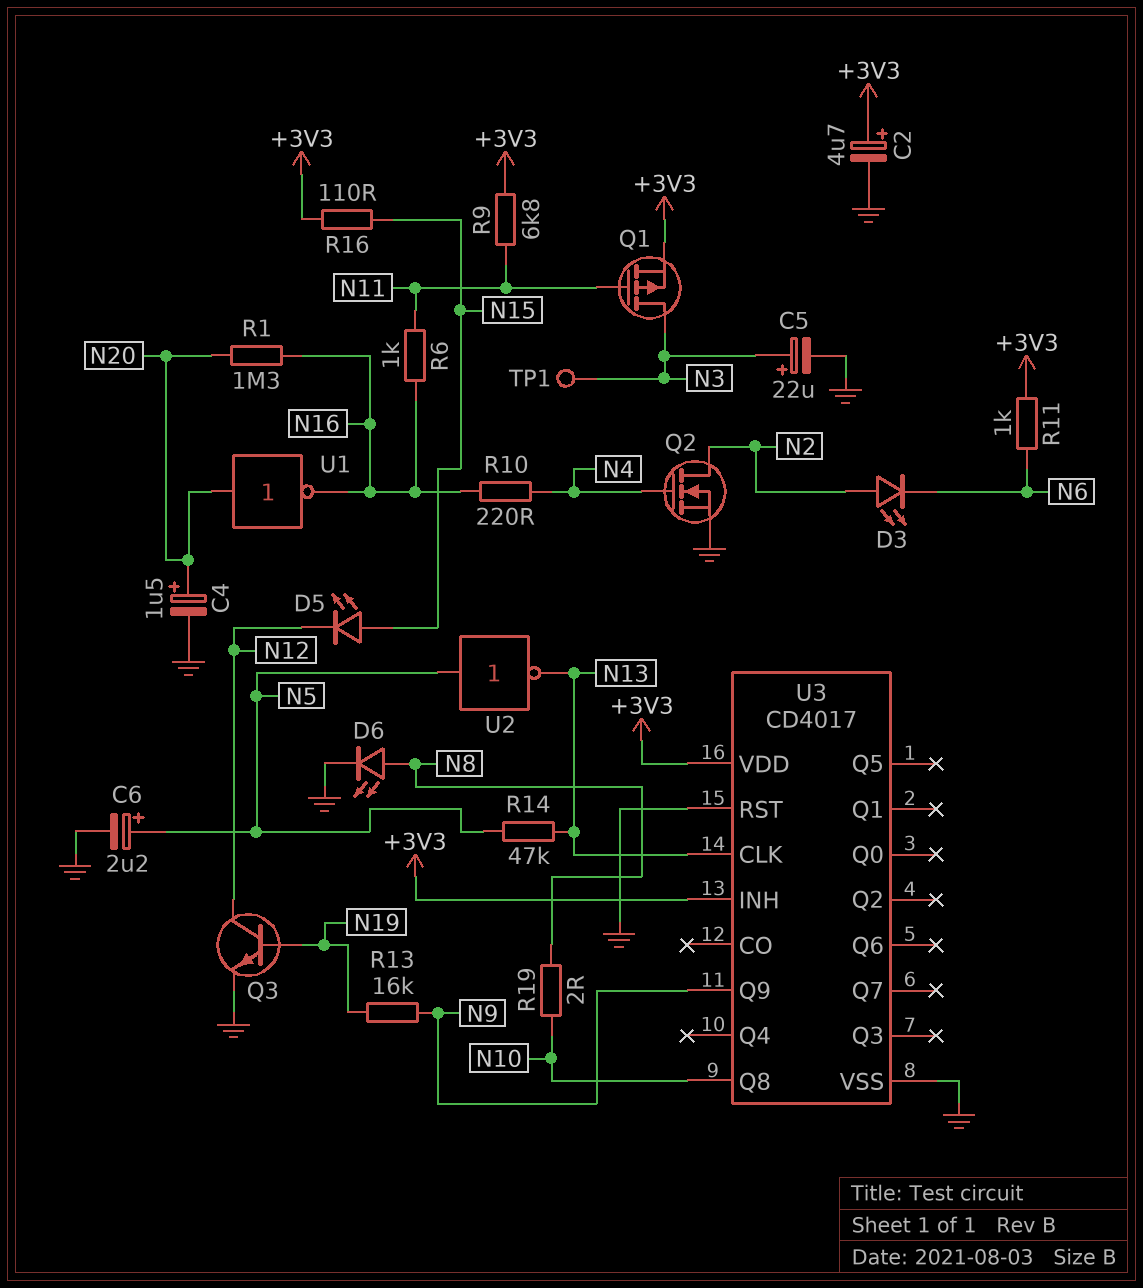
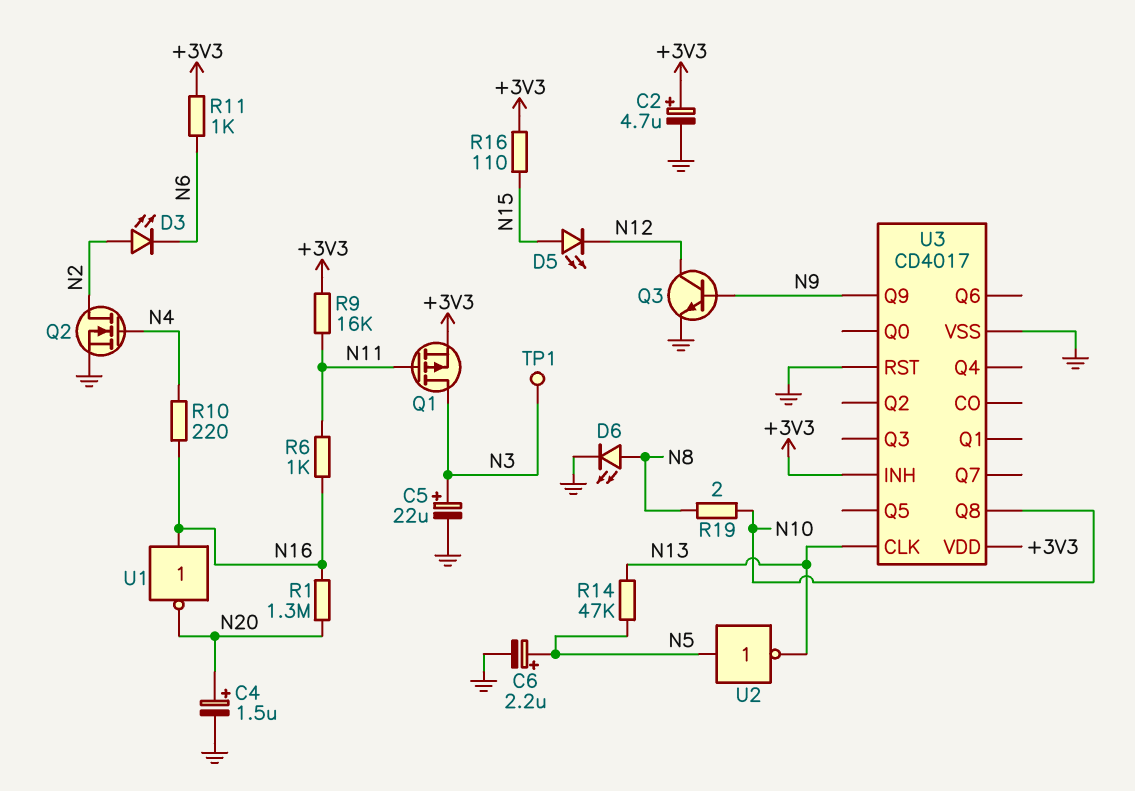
Q3: NPN (B N19, C N12, E GND) -> NPN (B N9, C N12, E GND)
R9: 6.8k (+3V3, N11) -> 16k (+3V3, N11)
R13: 16k (N9, N19) -> none
U1: NOT (in N20, out N16) -> NOT (in N16, out N20)

